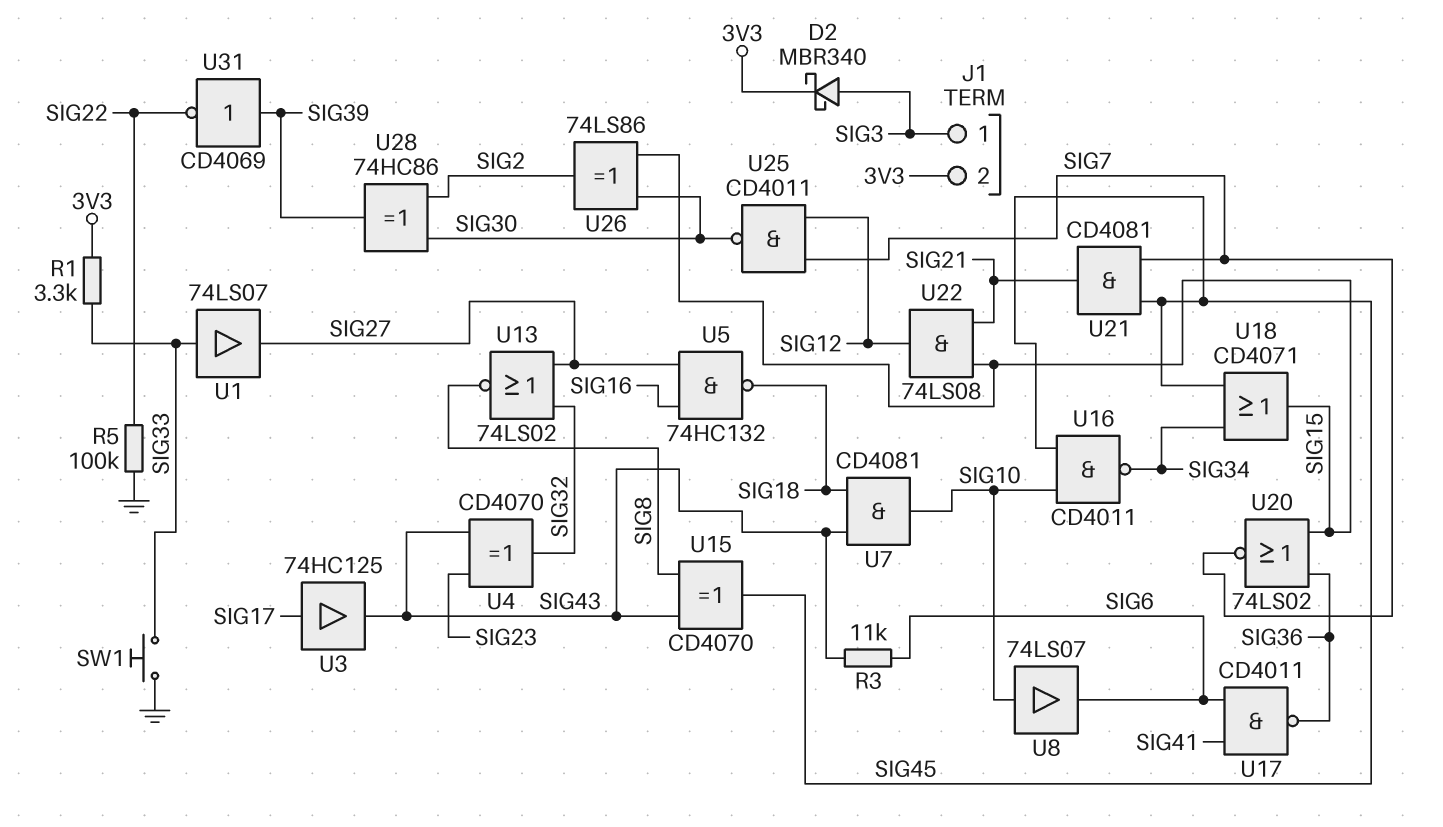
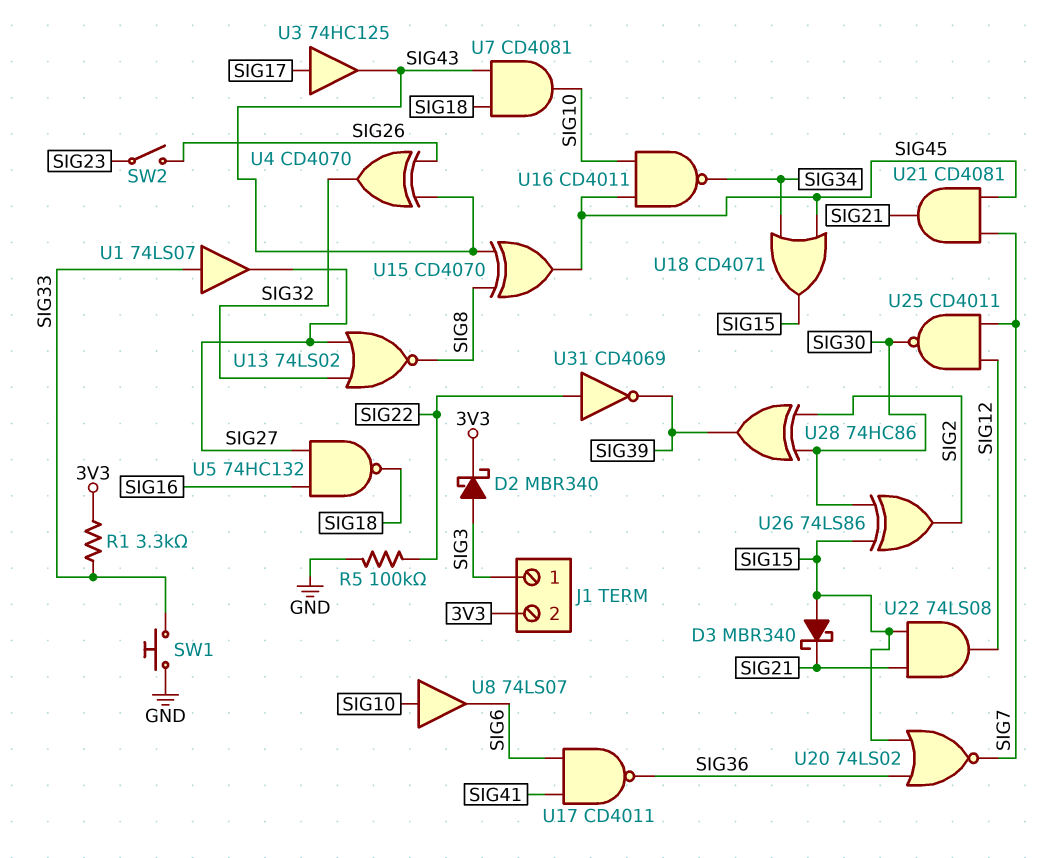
D3: none -> schottky MBR340 (A SIG15, K SIG21)
R3: 11k (SIG6, SIG43) -> none
SW2: none -> switch (SIG23, SIG26)
U4: XOR CD4070 (in SIG23, in SIG43, out SIG32) -> XOR CD4070 (in SIG26, in SIG43, out SIG32)
U31: NOT CD4069 (in SIG39, out SIG22) -> NOT CD4069 (in SIG22, out SIG39)

